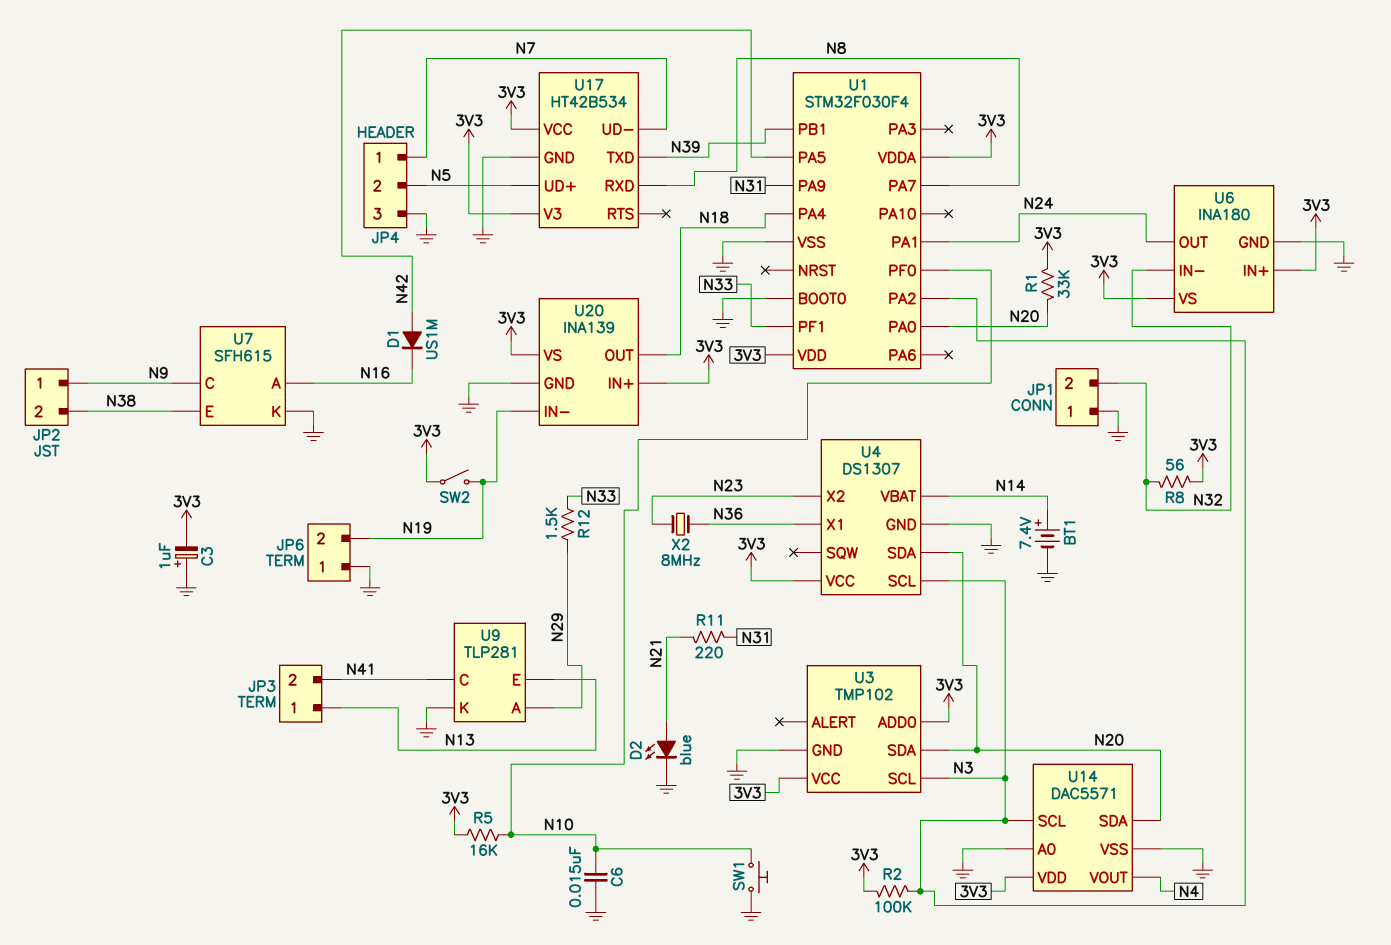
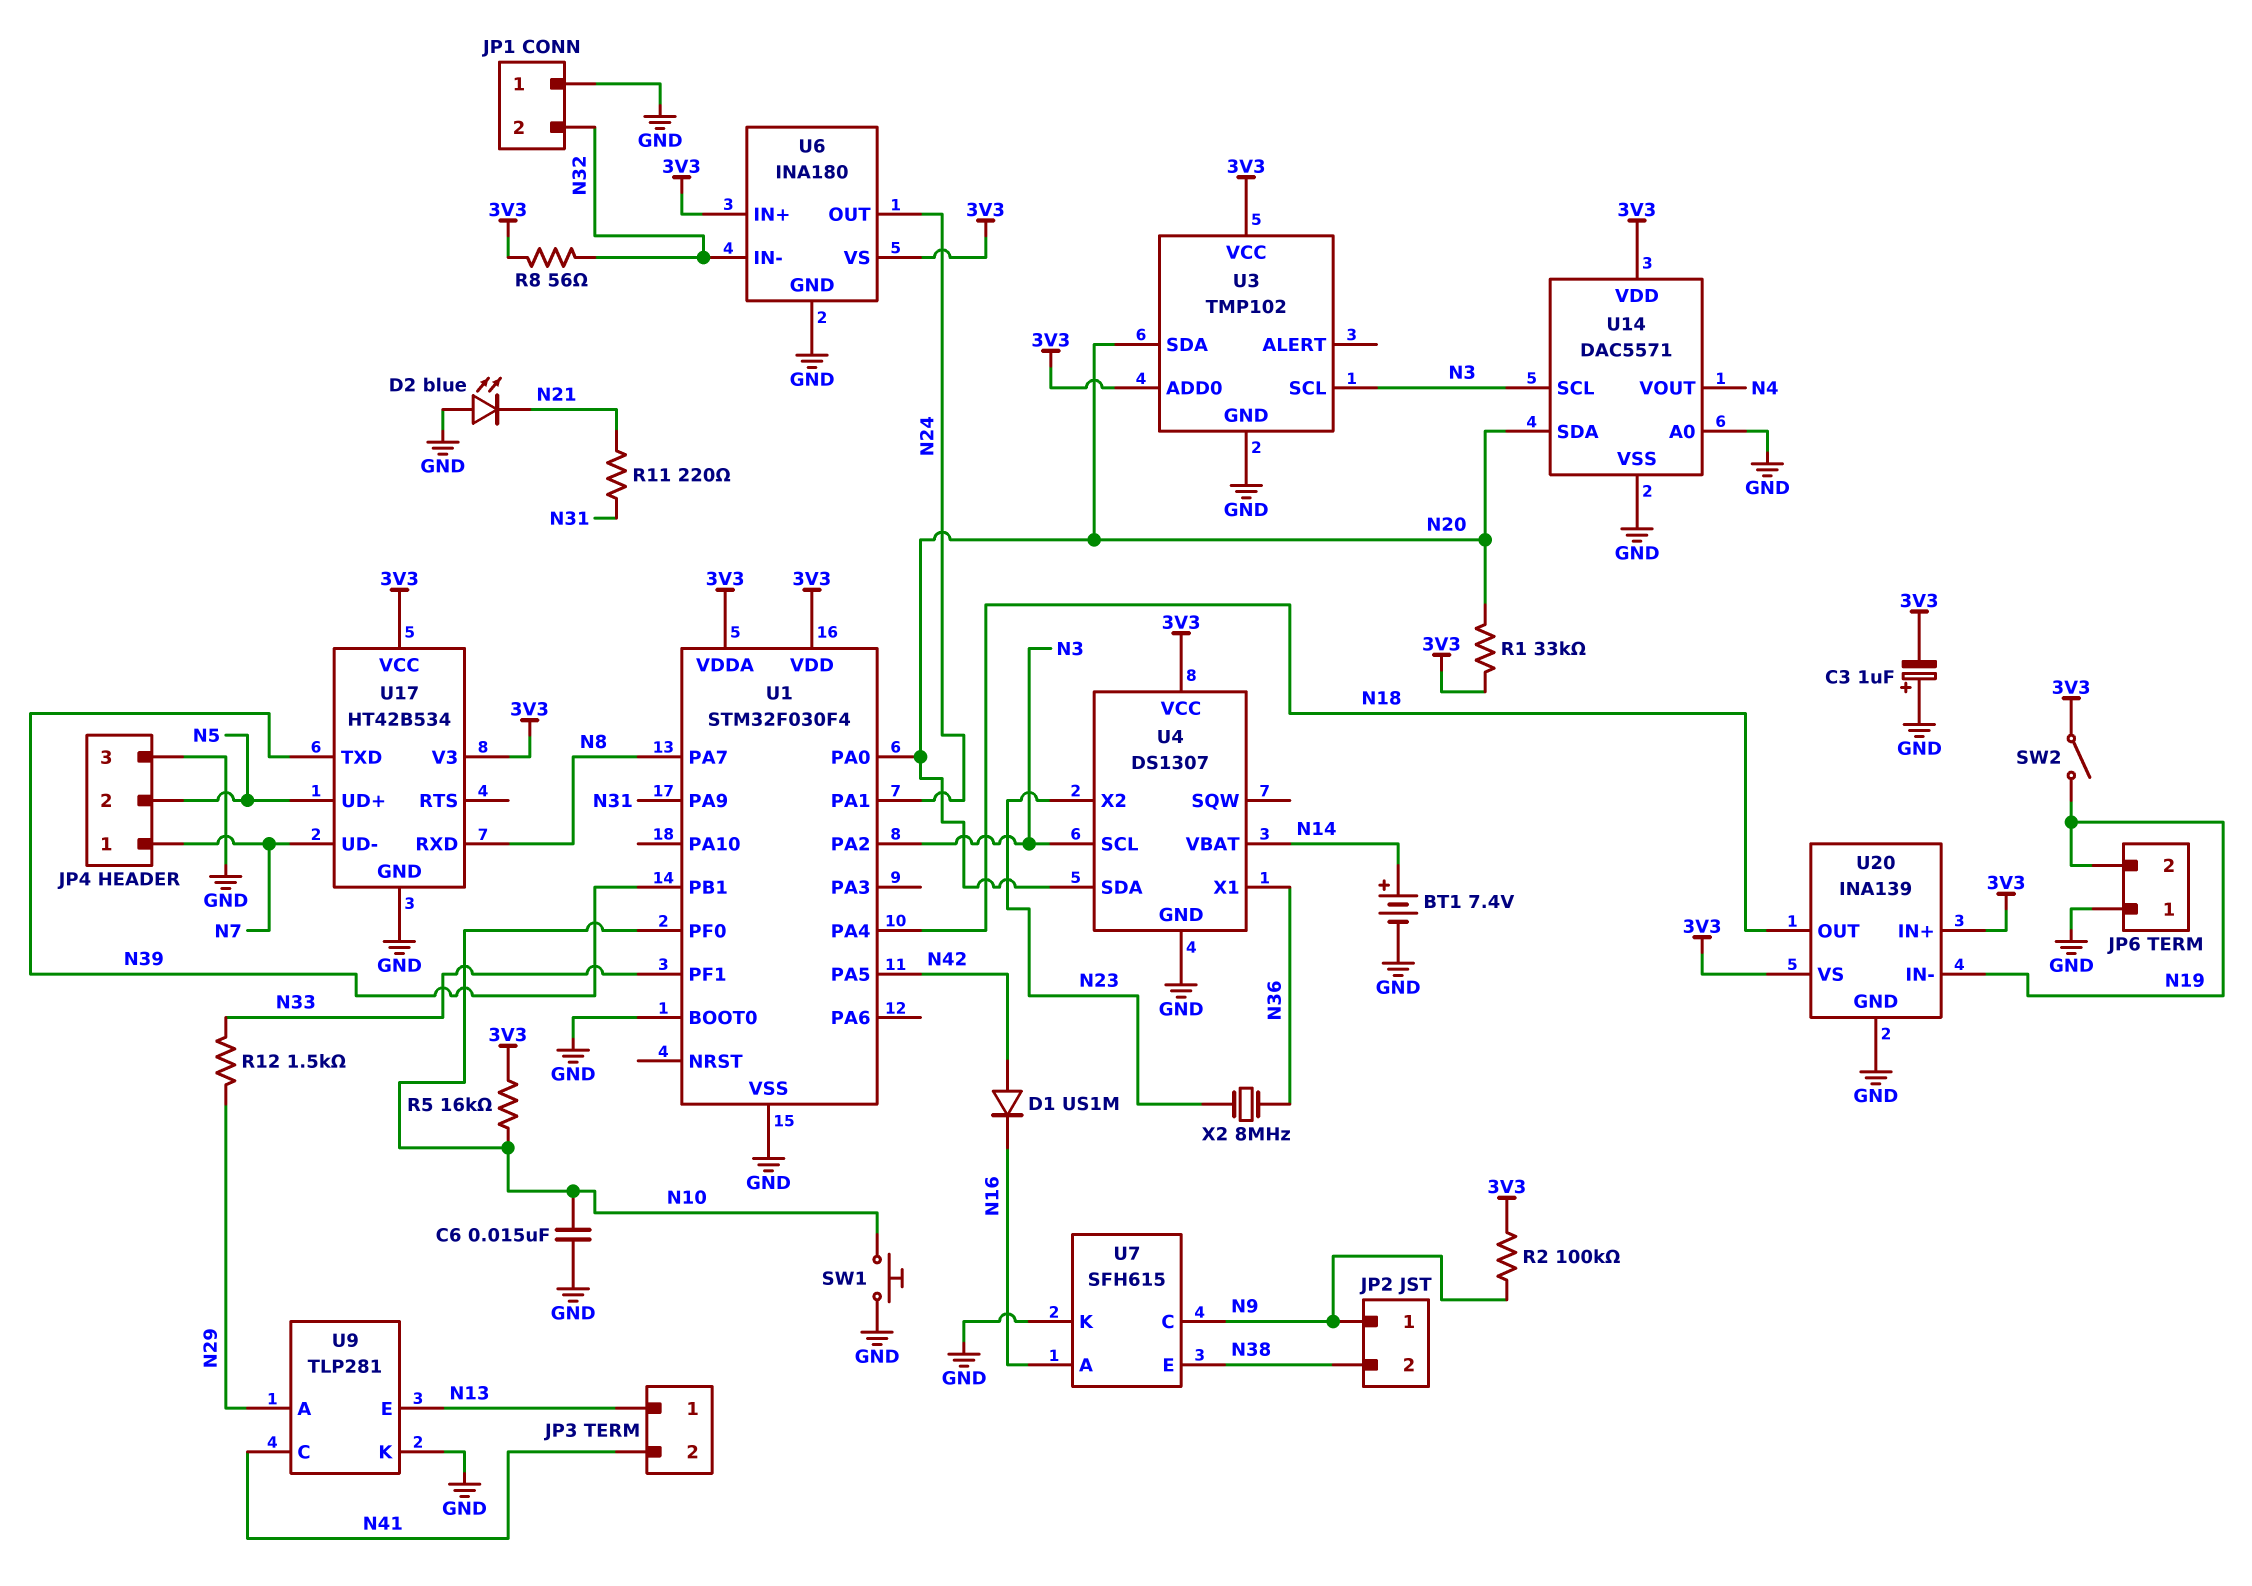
D2: LED blue (A N21, K GND) -> LED blue (A GND, K N21)
R2: 100k (3V3, N3) -> 100k (3V3, N9)

